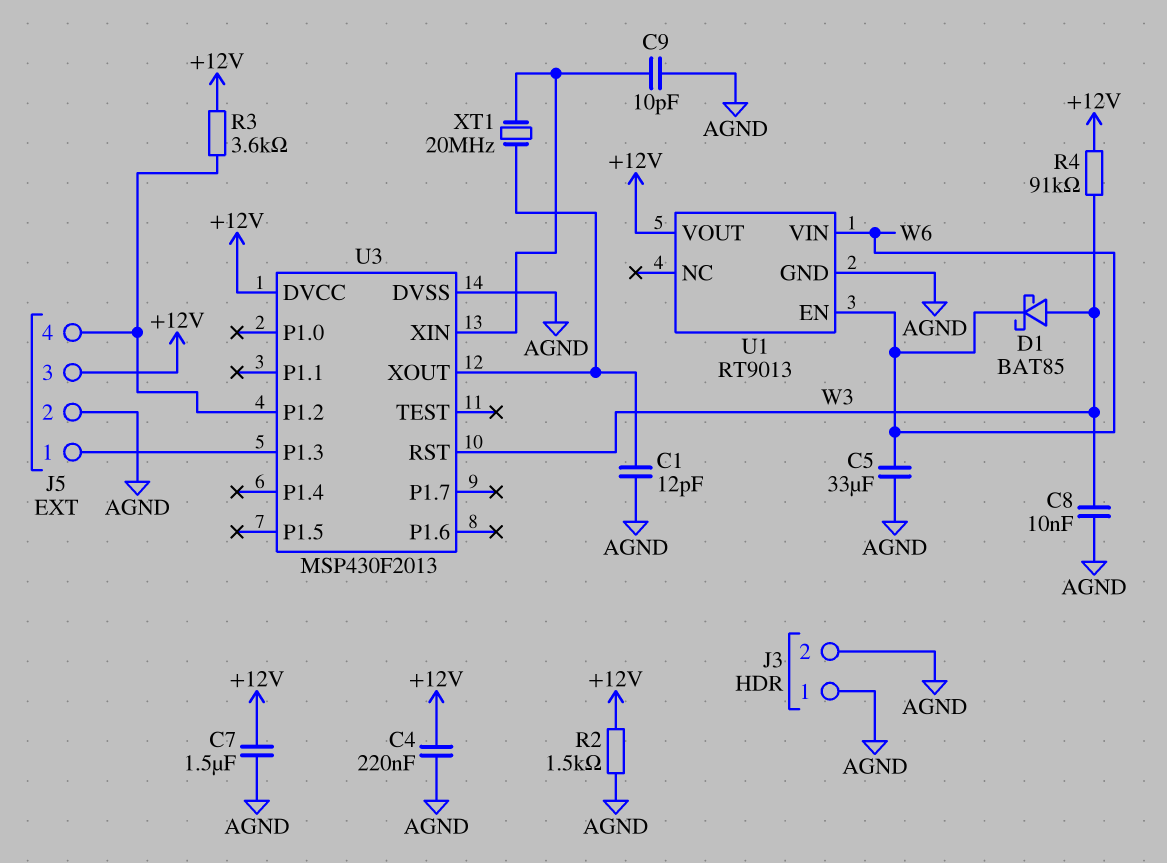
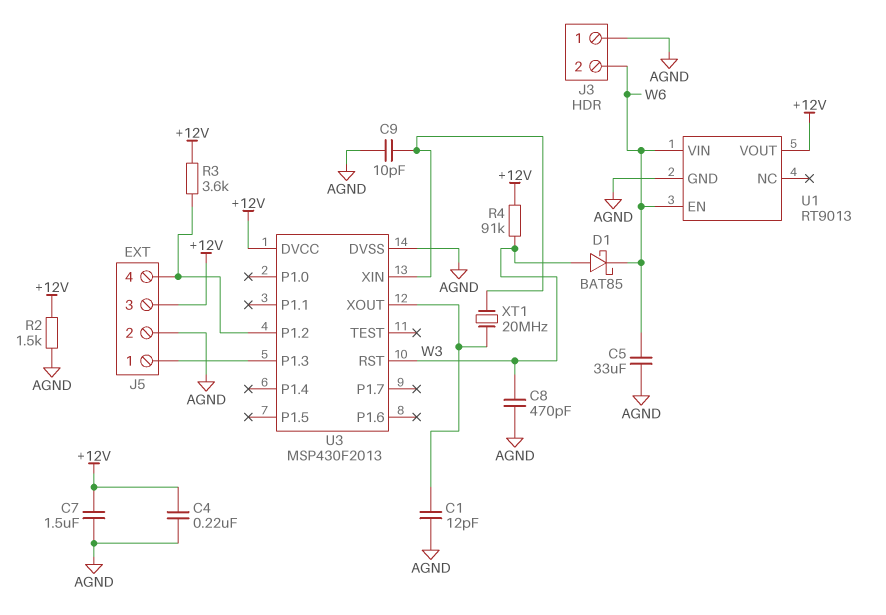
C8: 10nF (AGND, W3) -> 470pF (AGND, W3)
J3 pin 2: AGND -> W6

